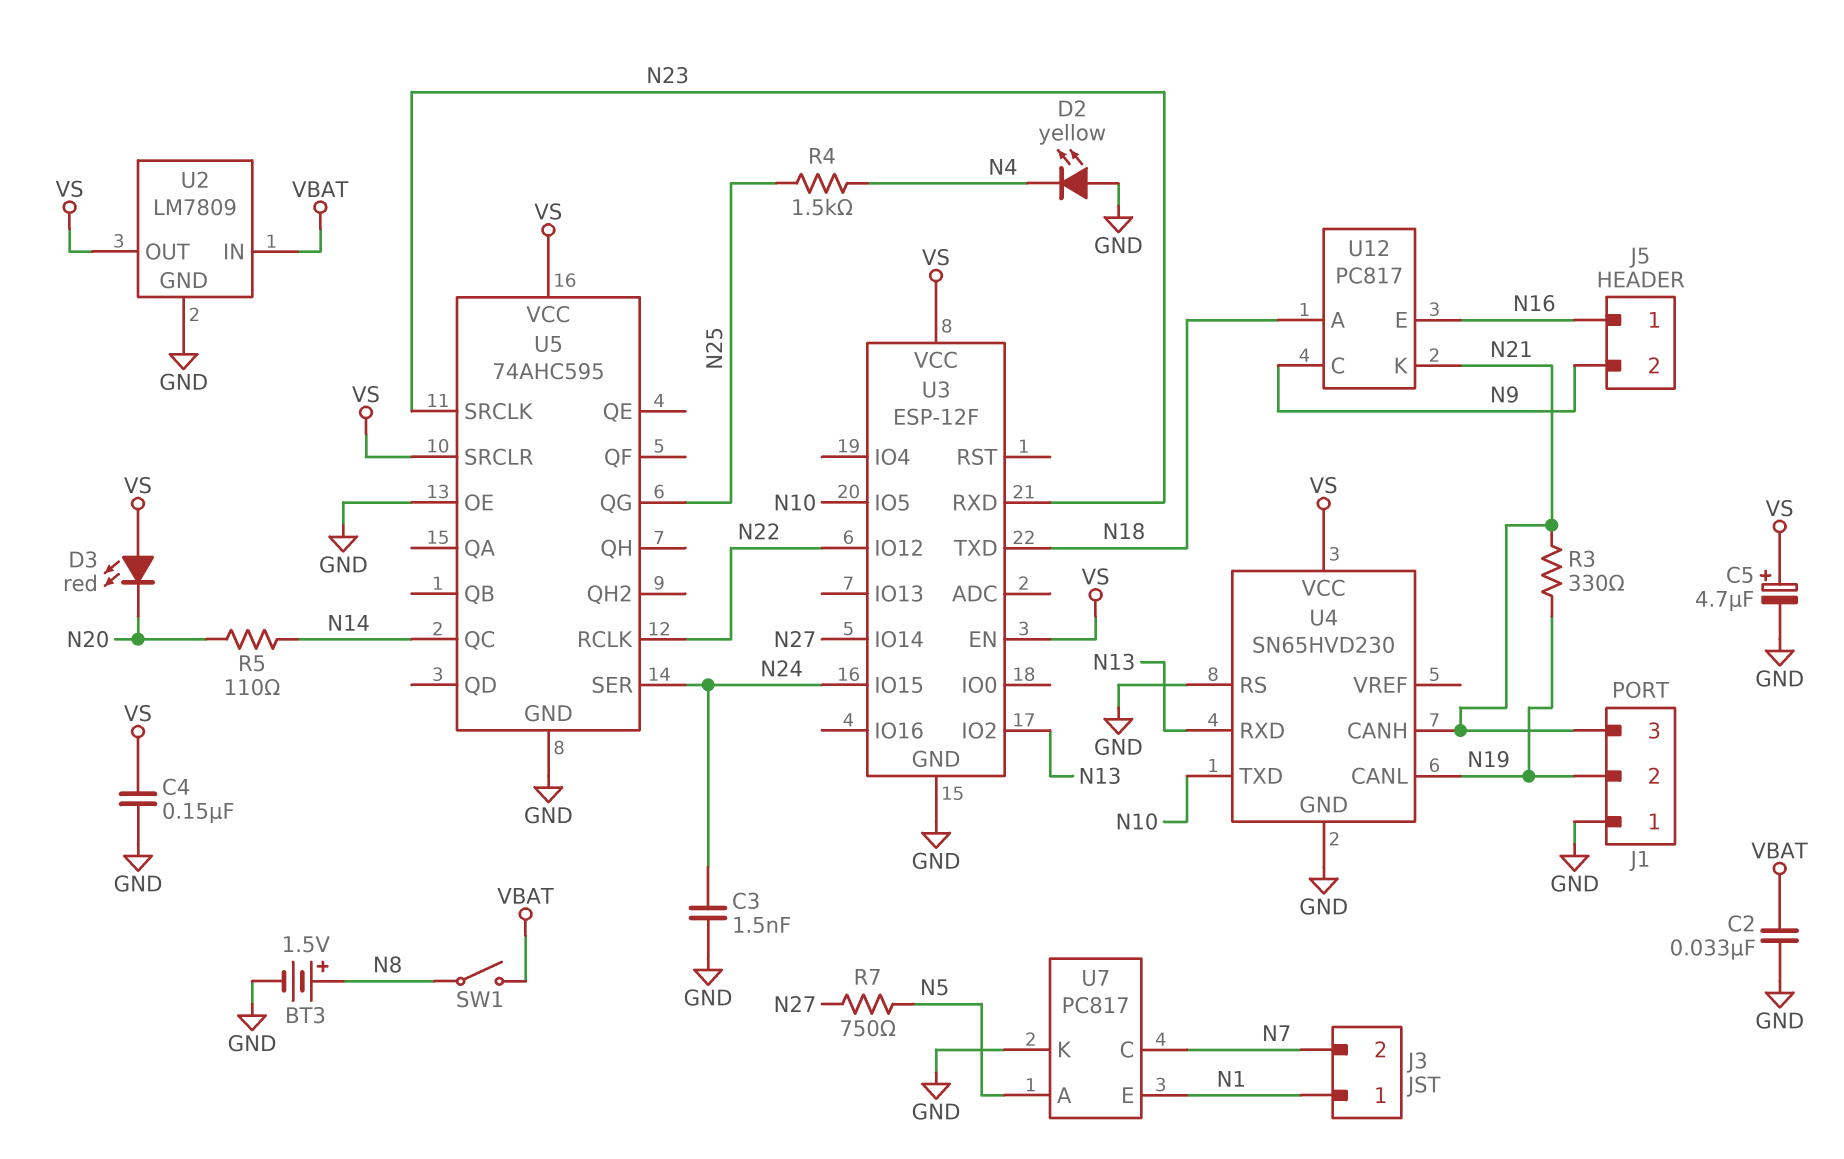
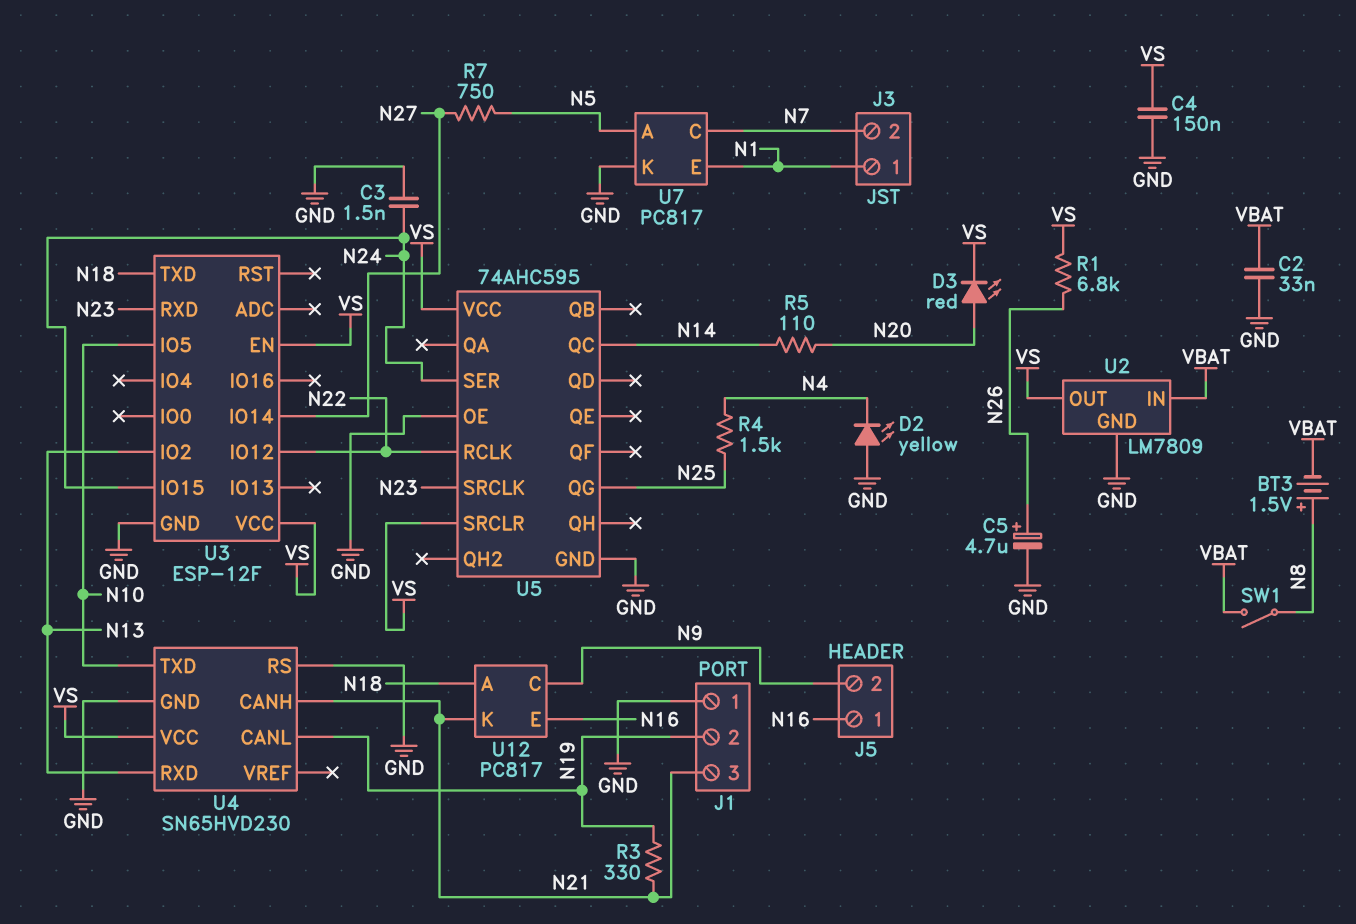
BT3: 1.5V (plus N8, minus GND) -> 1.5V (plus N8, minus VBAT)
C5: 4.7uF (plus VS, minus GND) -> 4.7uF (plus N26, minus GND)
D3: LED red (A VS, K N20) -> LED red (A N20, K VS)
R1: none -> 6.8k (N26, VS)

